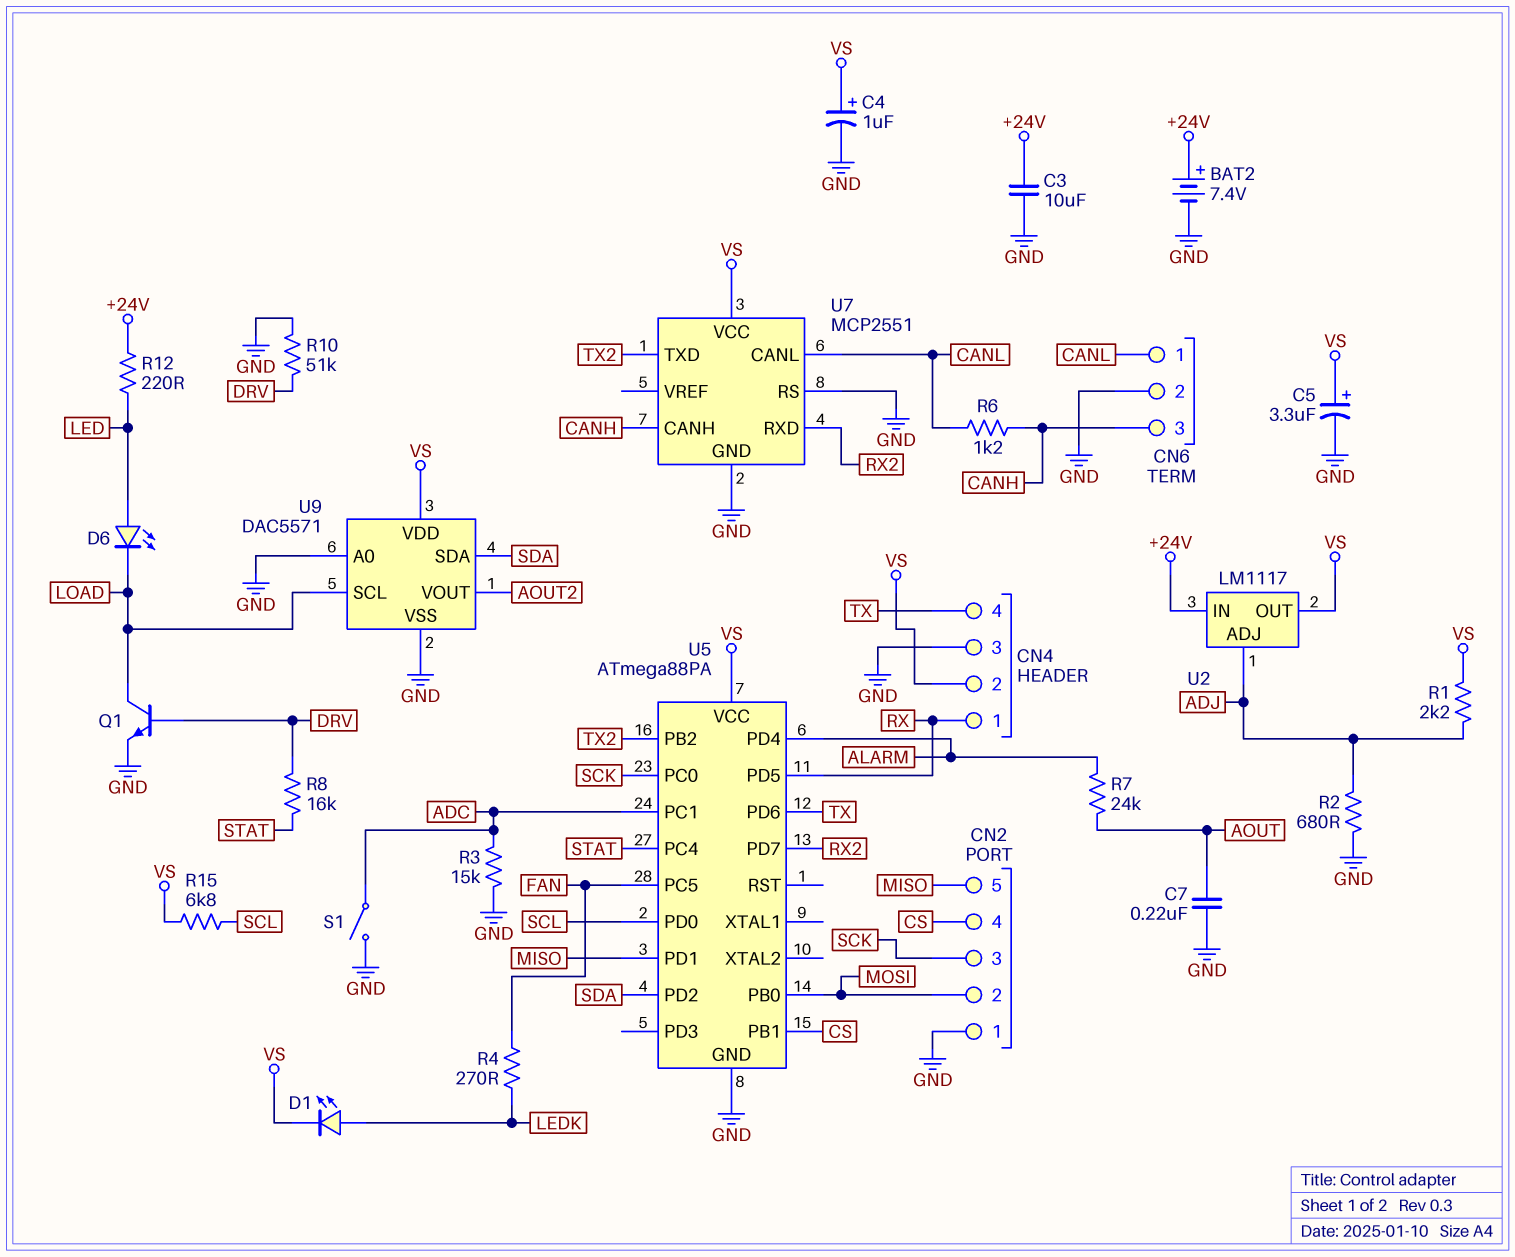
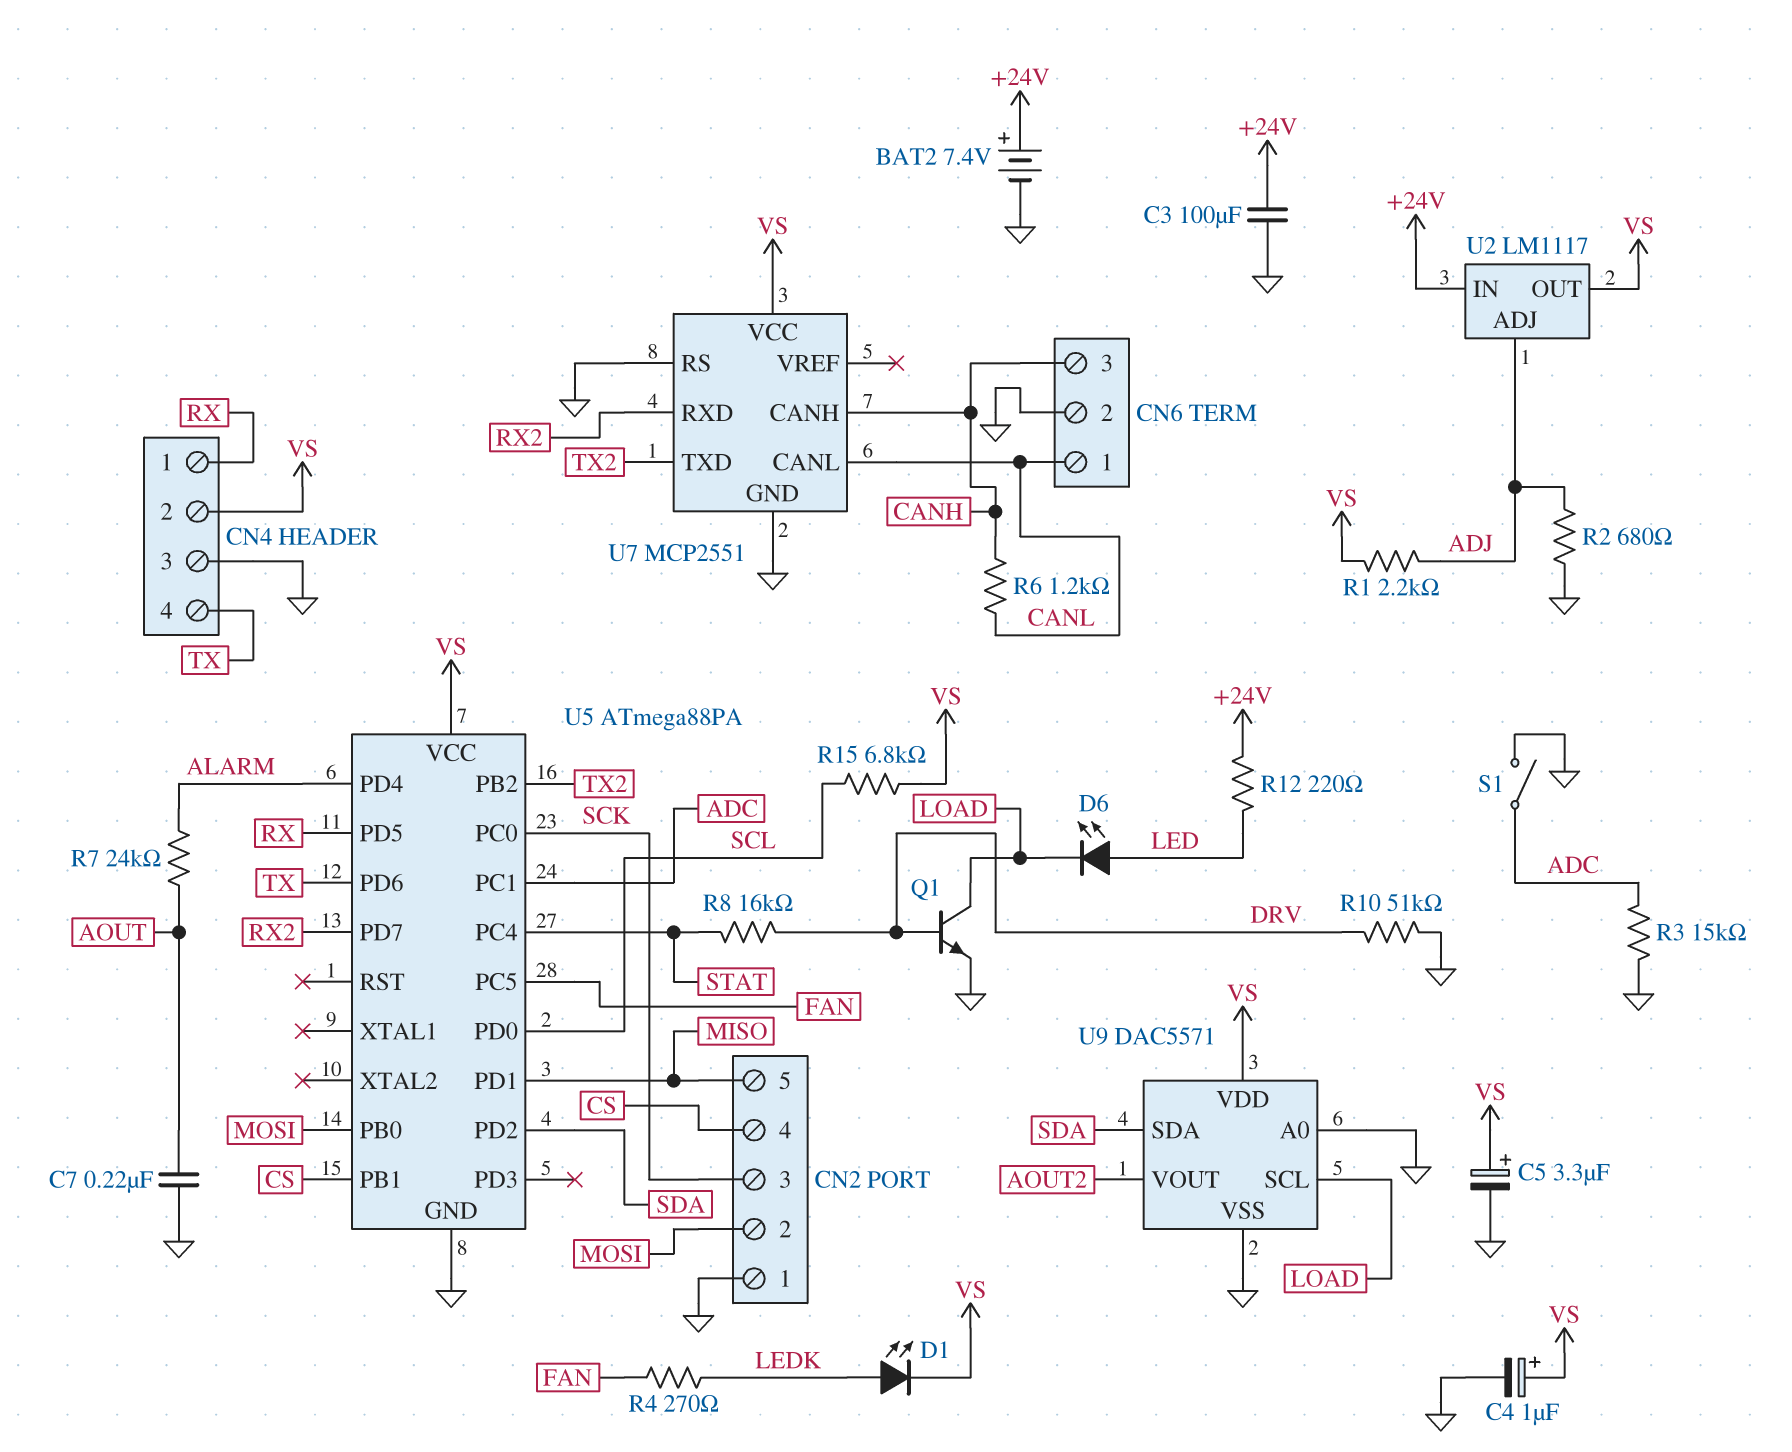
C3: 10uF (+24V, GND) -> 100uF (+24V, GND)

